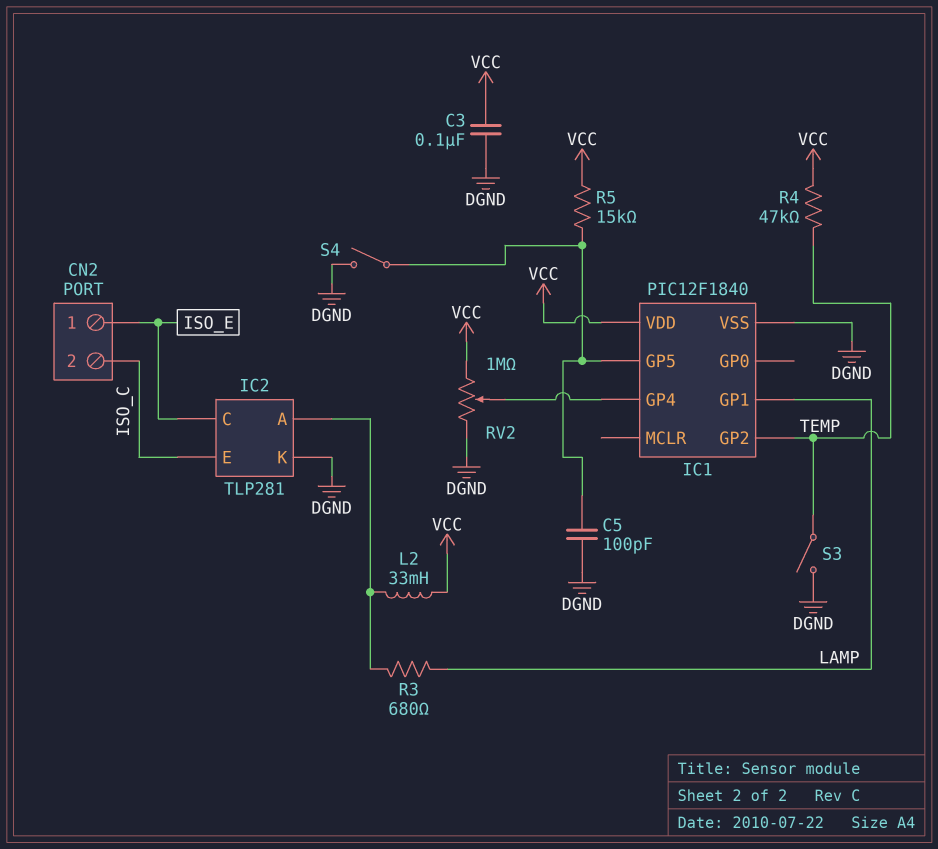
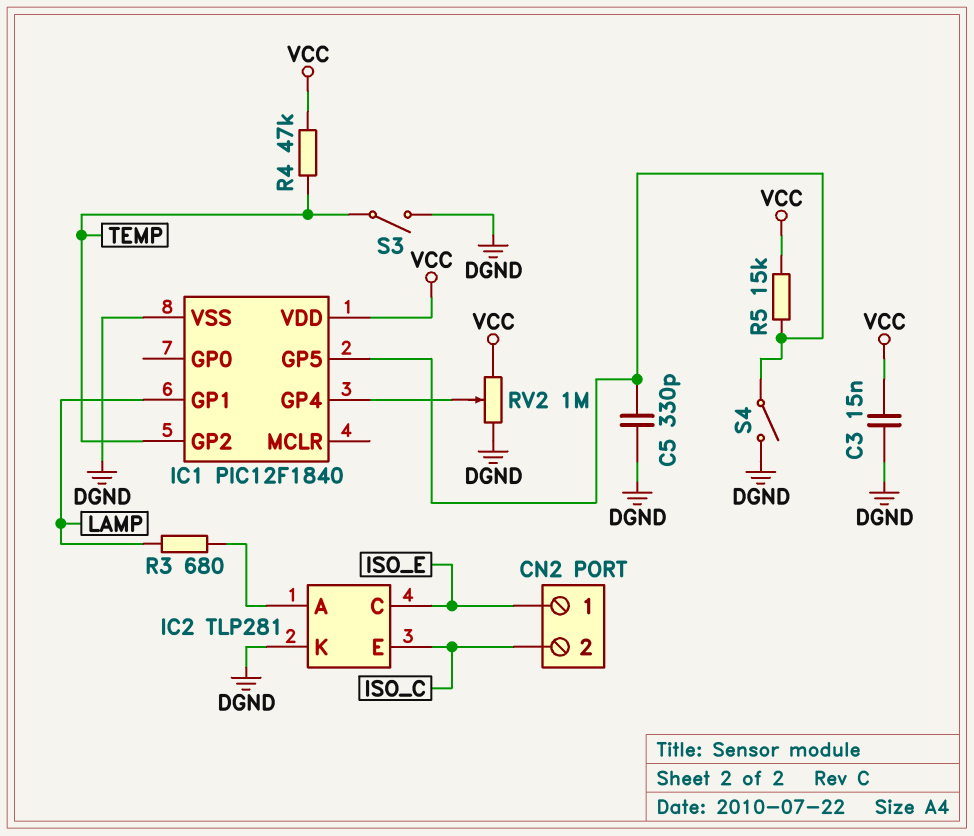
C3: 100nF (DGND, VCC) -> 15nF (DGND, VCC)
C5: 100pF (DGND, IC1/GP5) -> 330pF (DGND, IC1/GP5)
L2: 33mH (IC2/A, VCC) -> none

